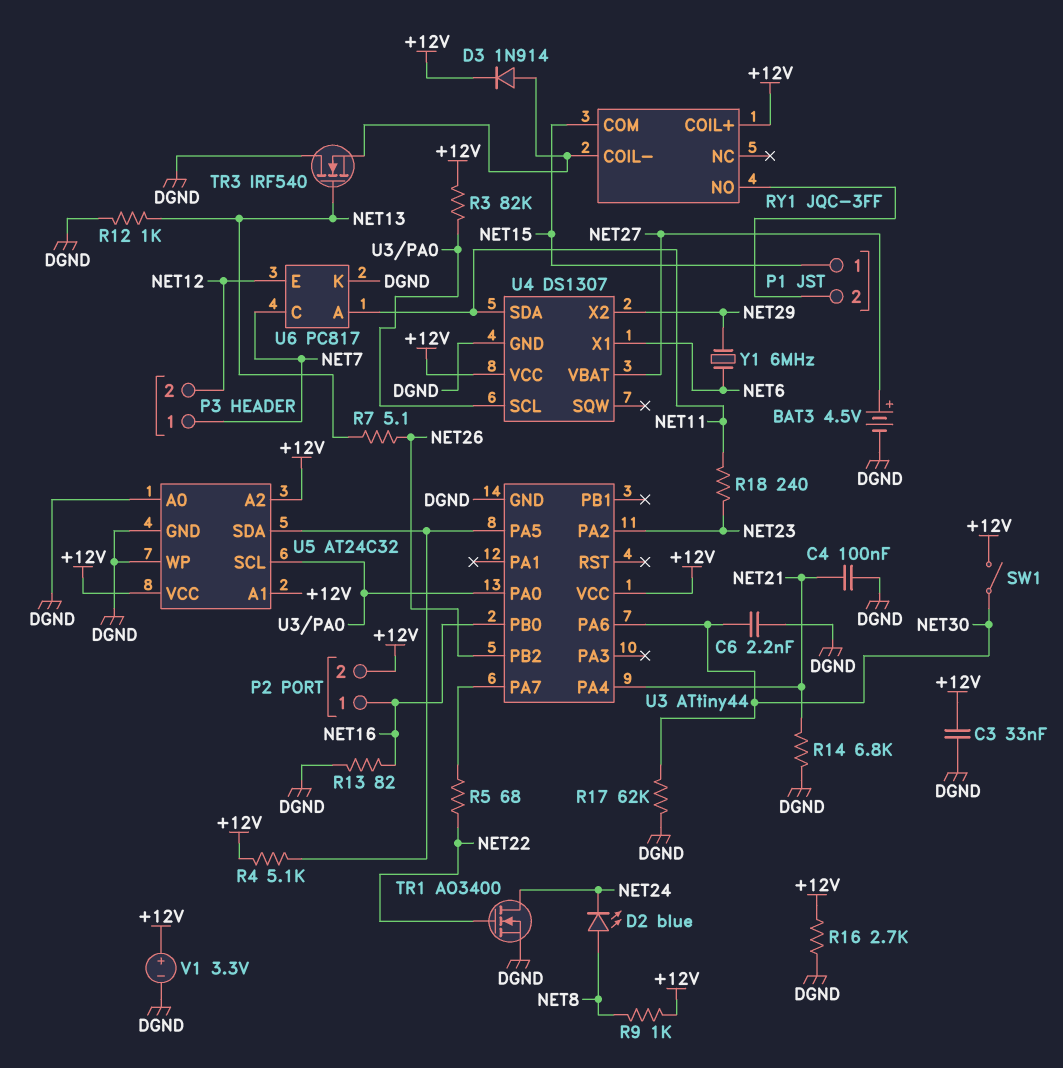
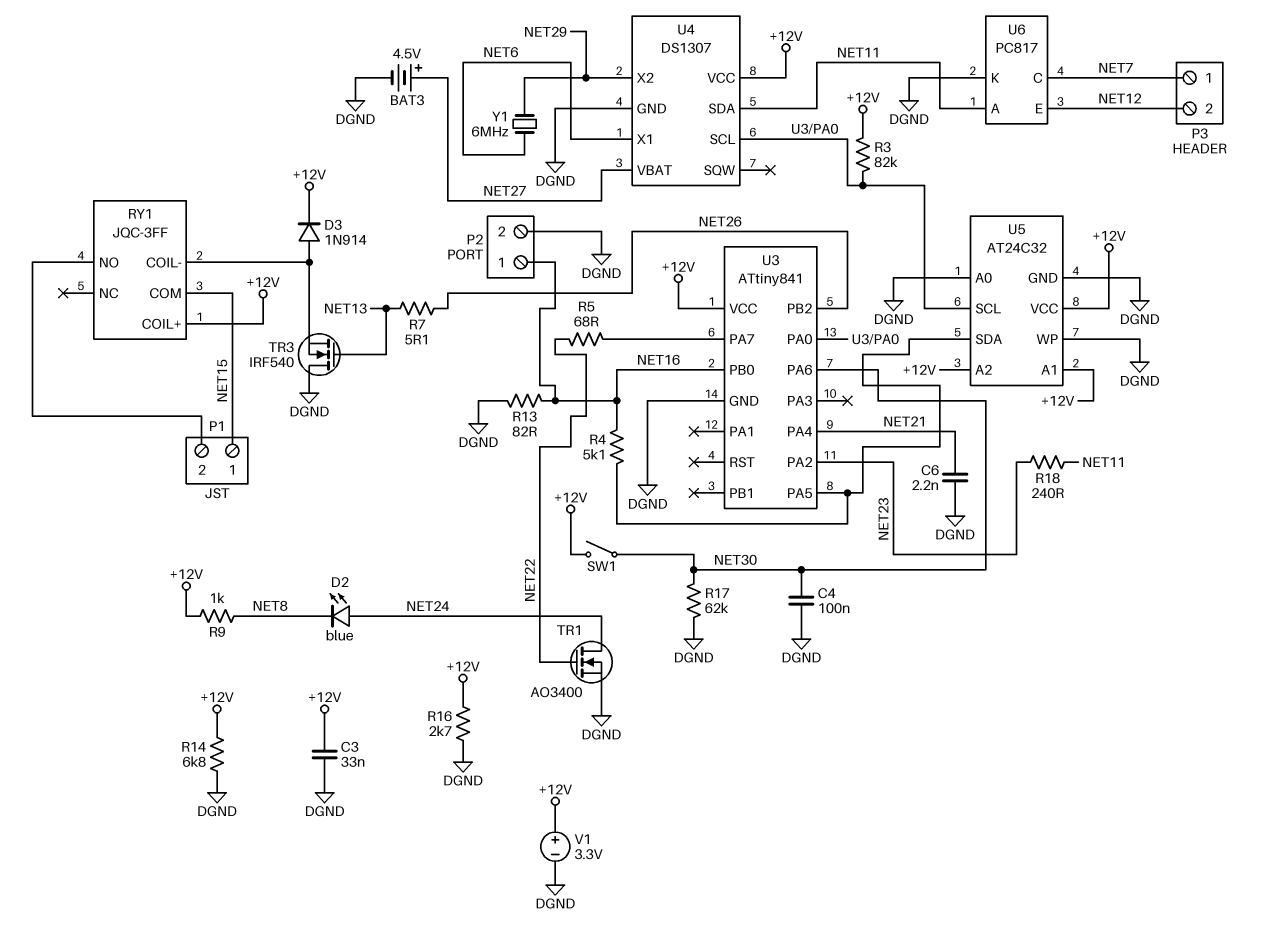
C4: 100nF (DGND, NET21) -> 100nF (DGND, NET30)
C6: 2.2nF (DGND, NET30) -> 2.2nF (DGND, NET21)
D2: LED blue (A NET8, K NET24) -> LED blue (A NET24, K NET8)
P2 pin 2: +12V -> DGND
R4: 5.1k (+12V, U3/PA5) -> 5.1k (NET16, U3/PA5)
R12: 1k (DGND, NET13) -> none
R14: 6.8k (DGND, NET21) -> 6.8k (+12V, DGND)
U3: ATtiny44 -> ATtiny841

